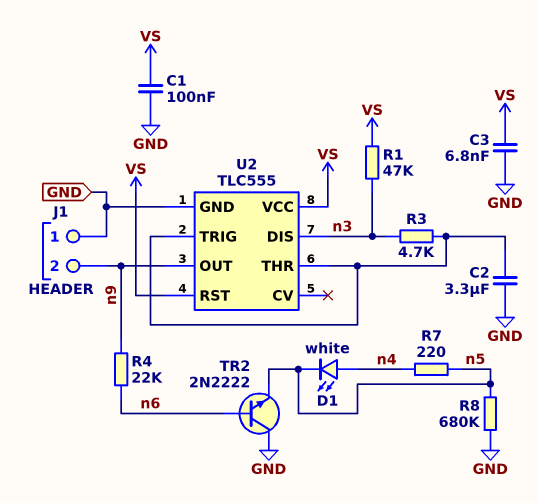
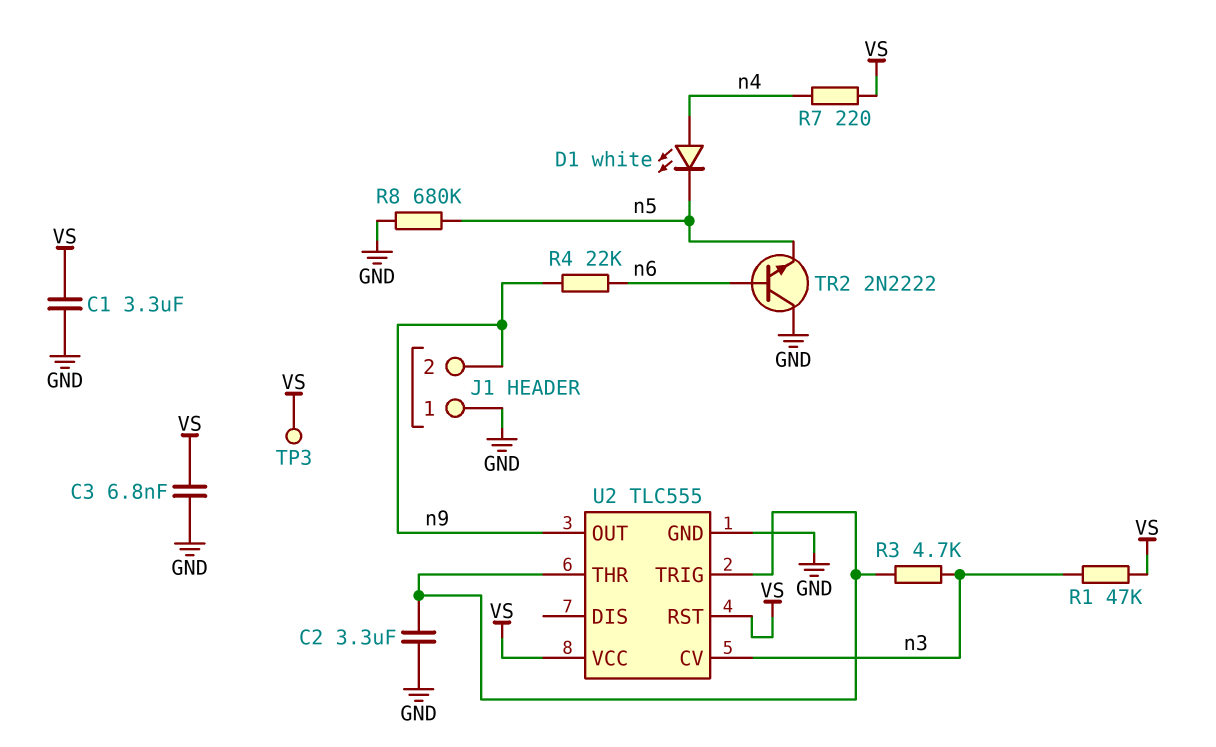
C1: 100nF (GND, VS) -> 3.3uF (GND, VS)
R7: 220 (n4, n5) -> 220 (VS, n4)
TP3: none -> test point (VS)
U2 pin CV: none -> n3
U2 pin DIS: n3 -> none

